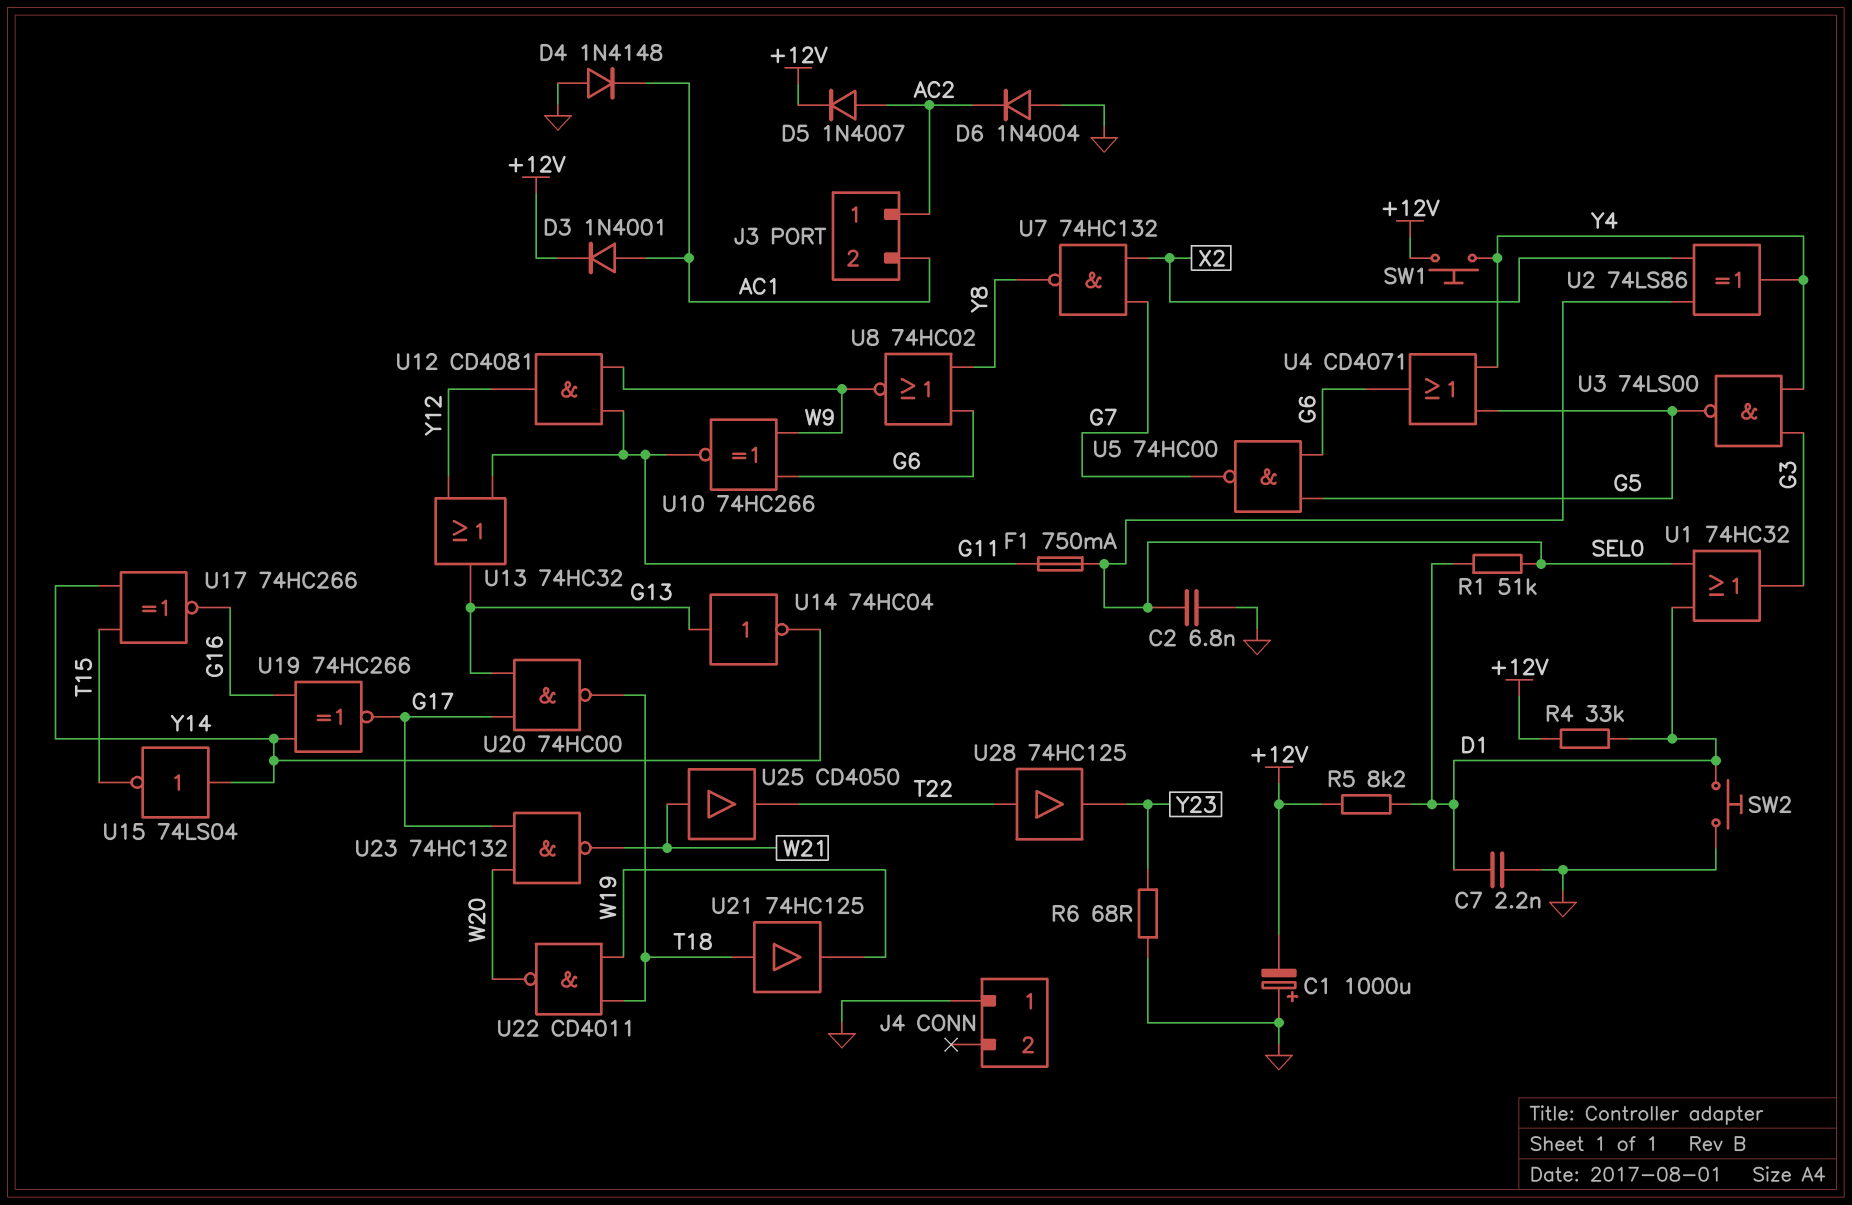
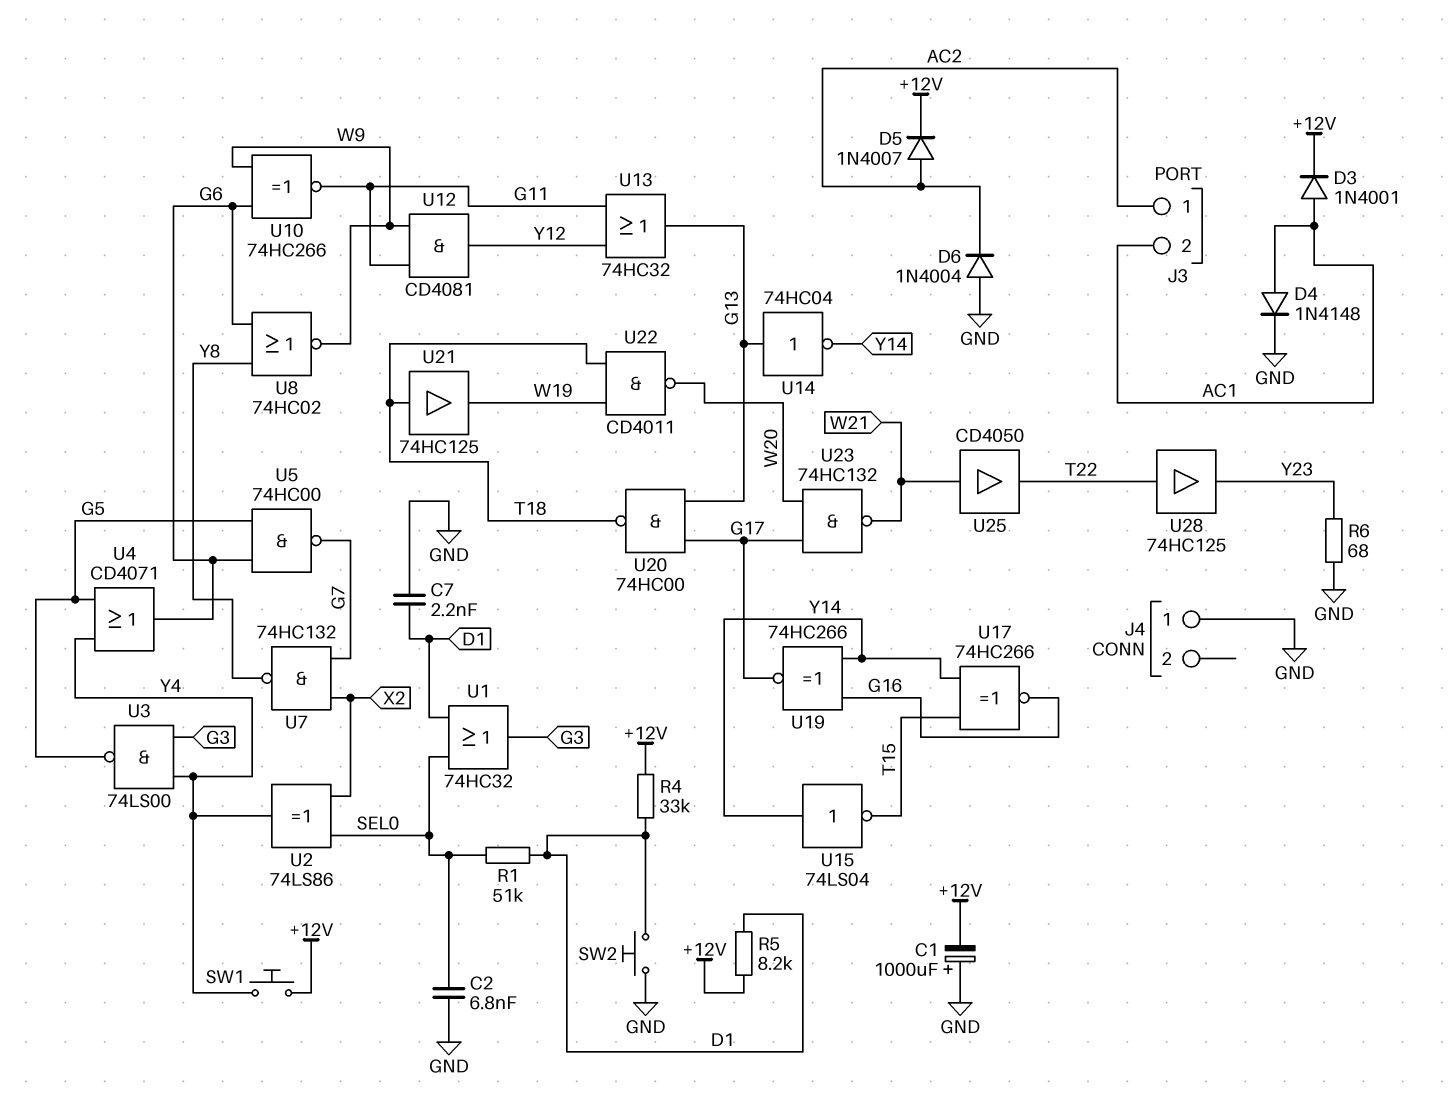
D4: diode 1N4148 (A GND, K AC1) -> diode 1N4148 (A AC1, K GND)
F1: 750mA (G11, SEL0) -> none

